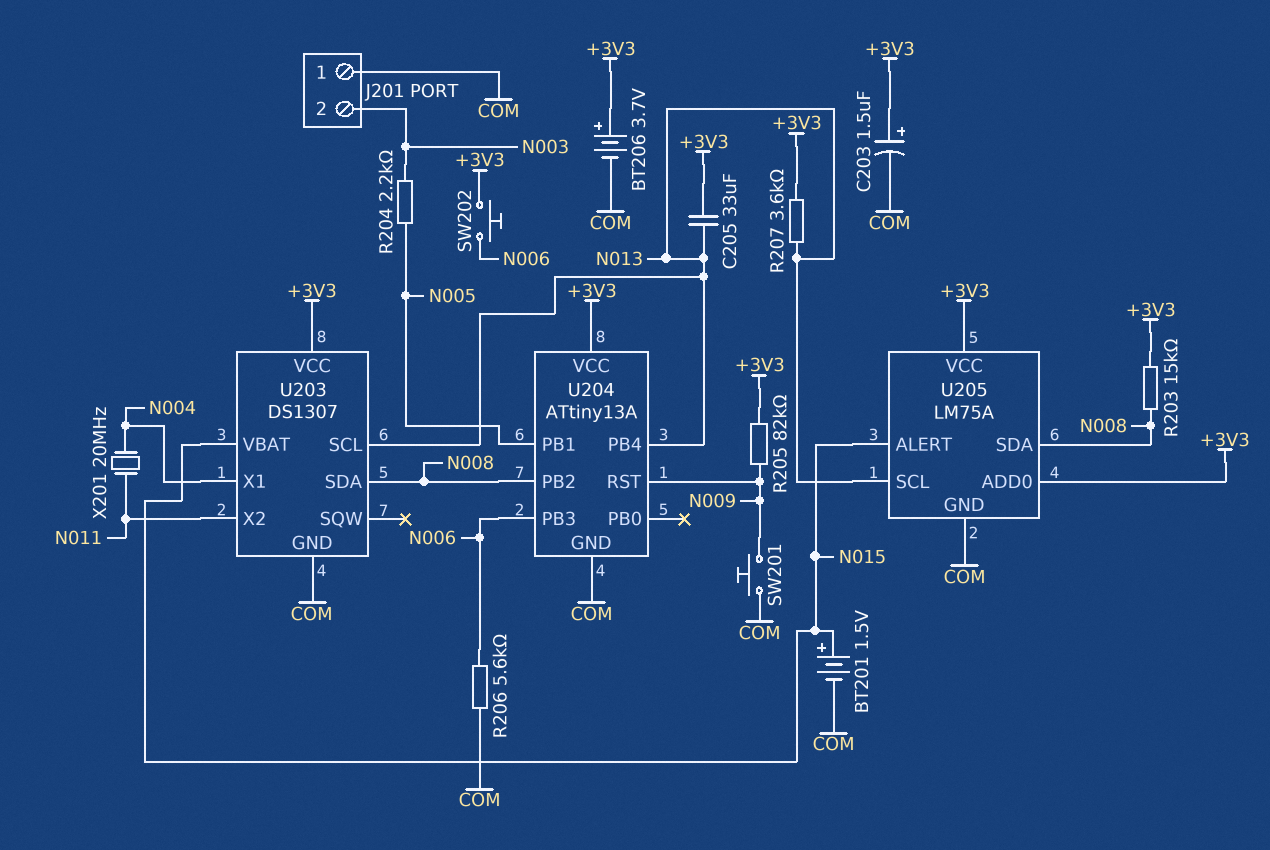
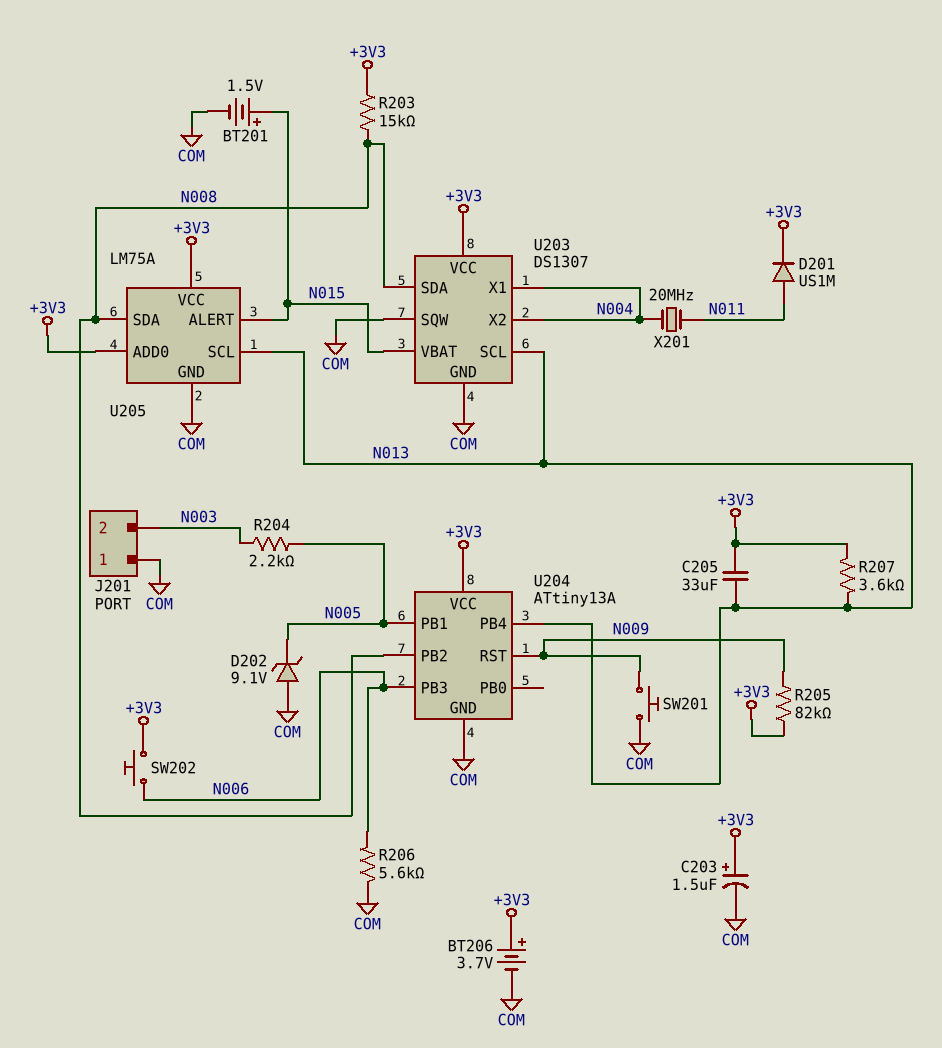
D201: none -> diode US1M (A N011, K +3V3)
D202: none -> zener 9.1V (A COM, K N005)
U203 pin SQW: none -> COM
U203 pin X2: N011 -> N004

